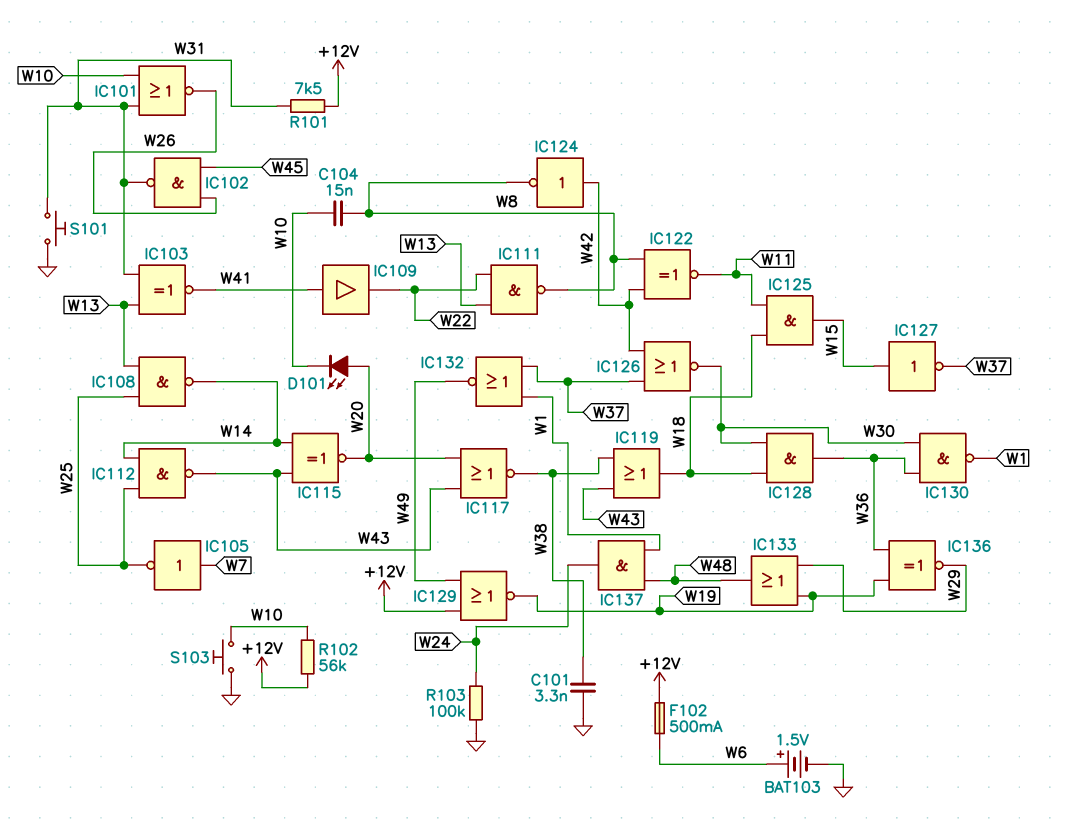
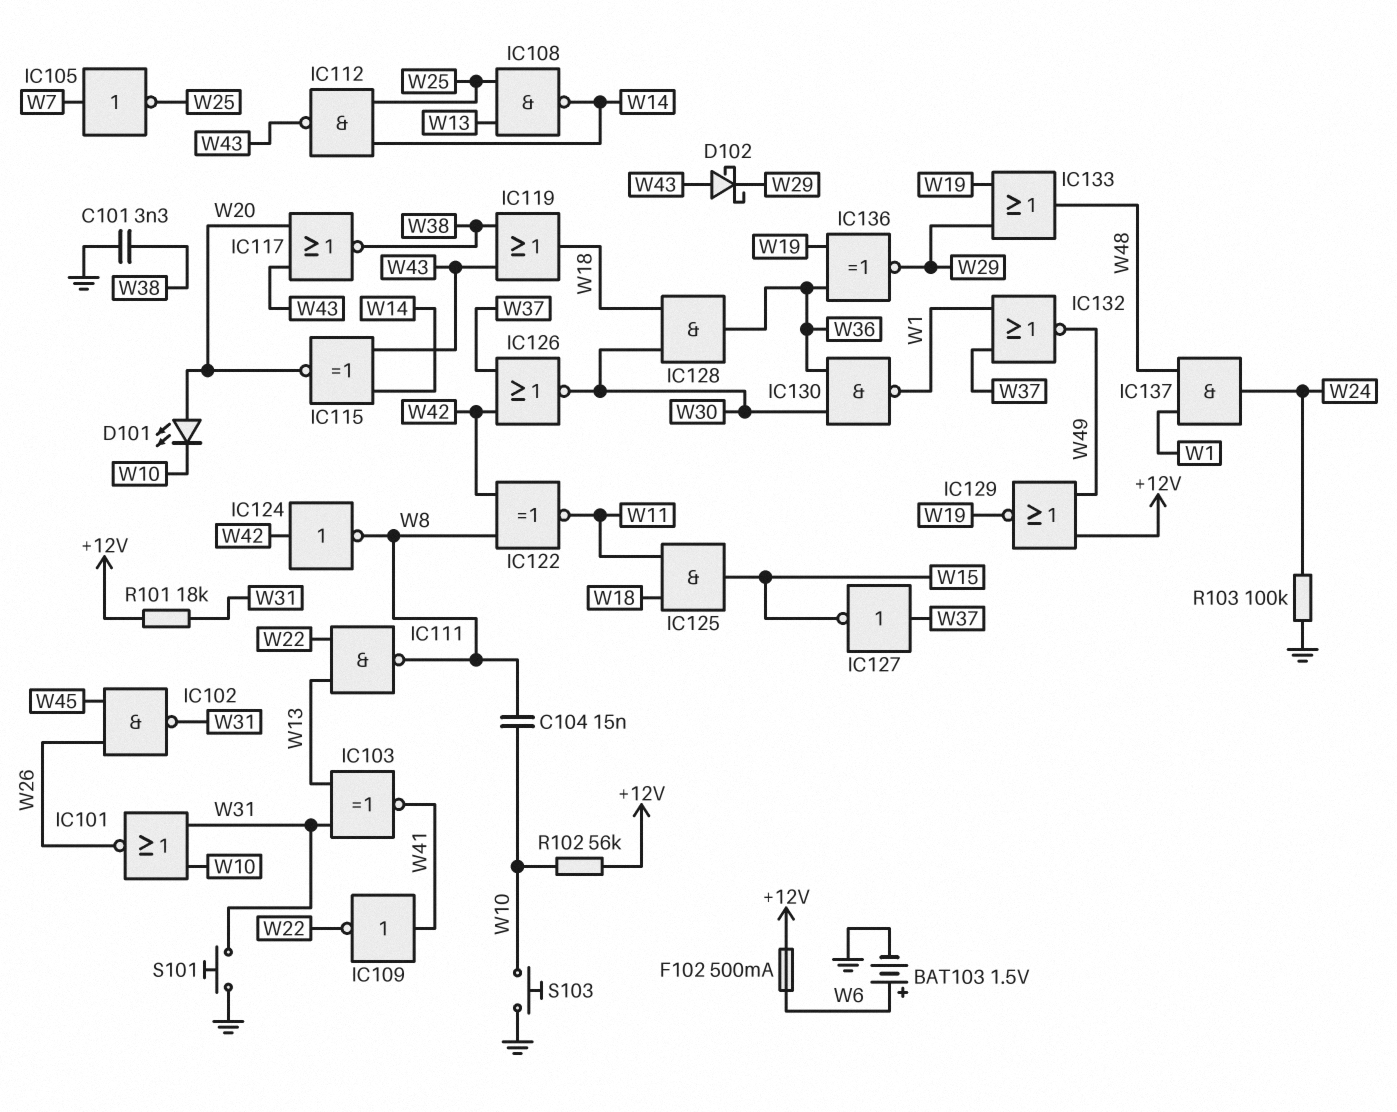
D102: none -> schottky (A W43, K W29)
IC109: buffer (in W41, out W22) -> NOT (in W41, out W22)
IC127: NOT (in W15, out W37) -> NOT (in W37, out W15)
R101: 7.5k (+12V, W31) -> 18k (+12V, W31)

